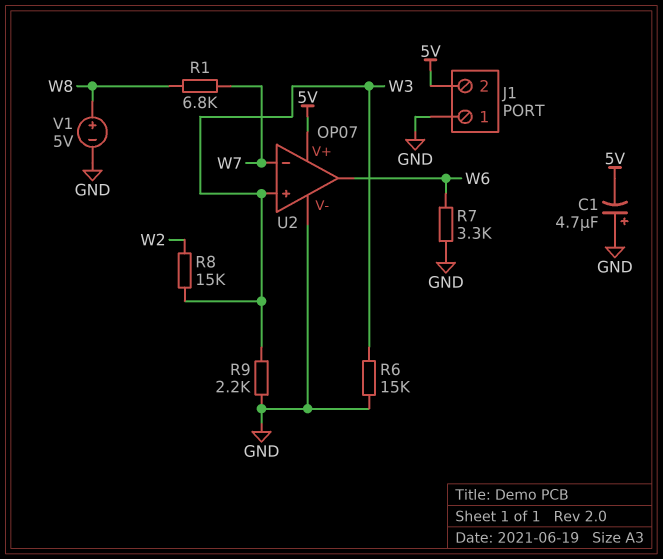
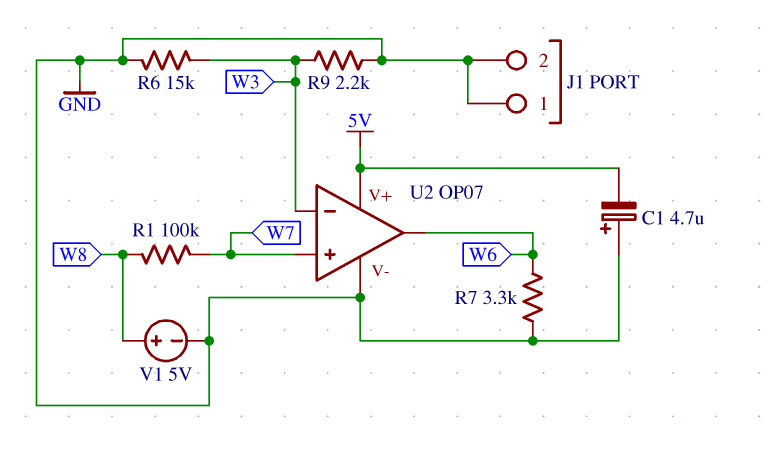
J1 pin 2: 5V -> GND
R1: 6.8k (W7, W8) -> 100k (W7, W8)
R8: 15k (W2, W3) -> none
U2 pin in+: W3 -> W7
U2 pin in-: W7 -> W3

